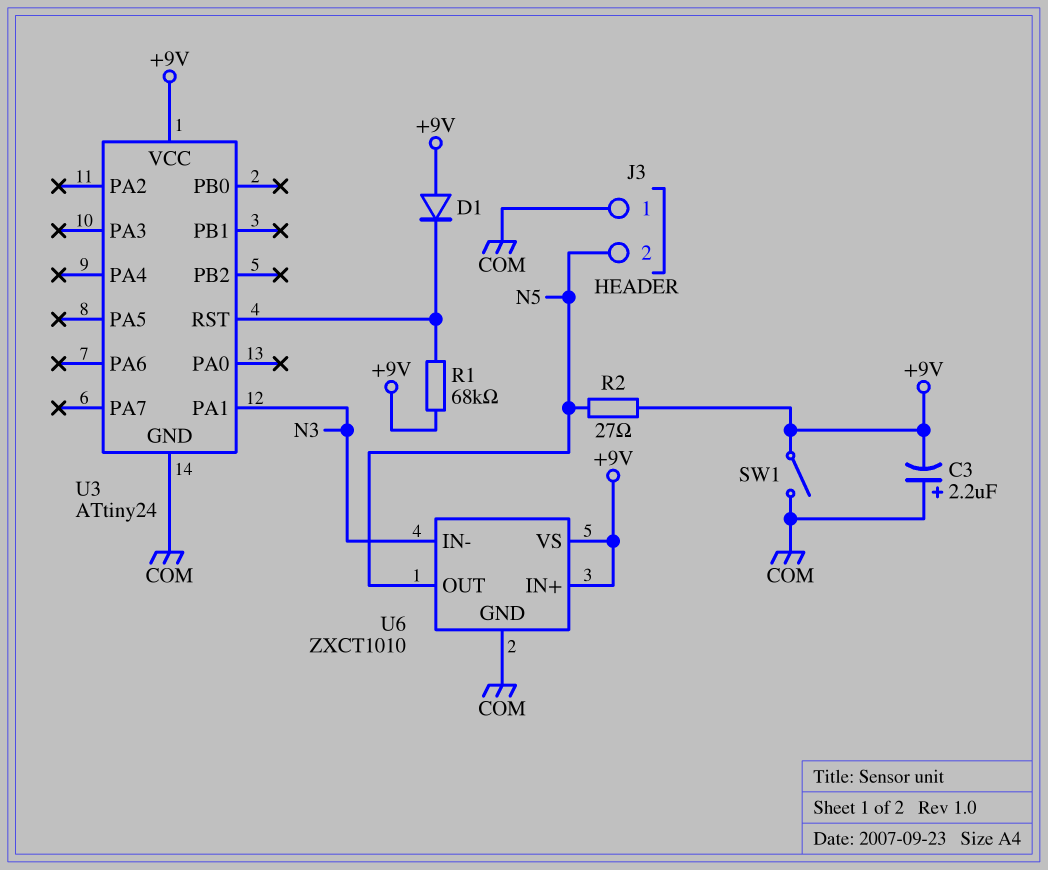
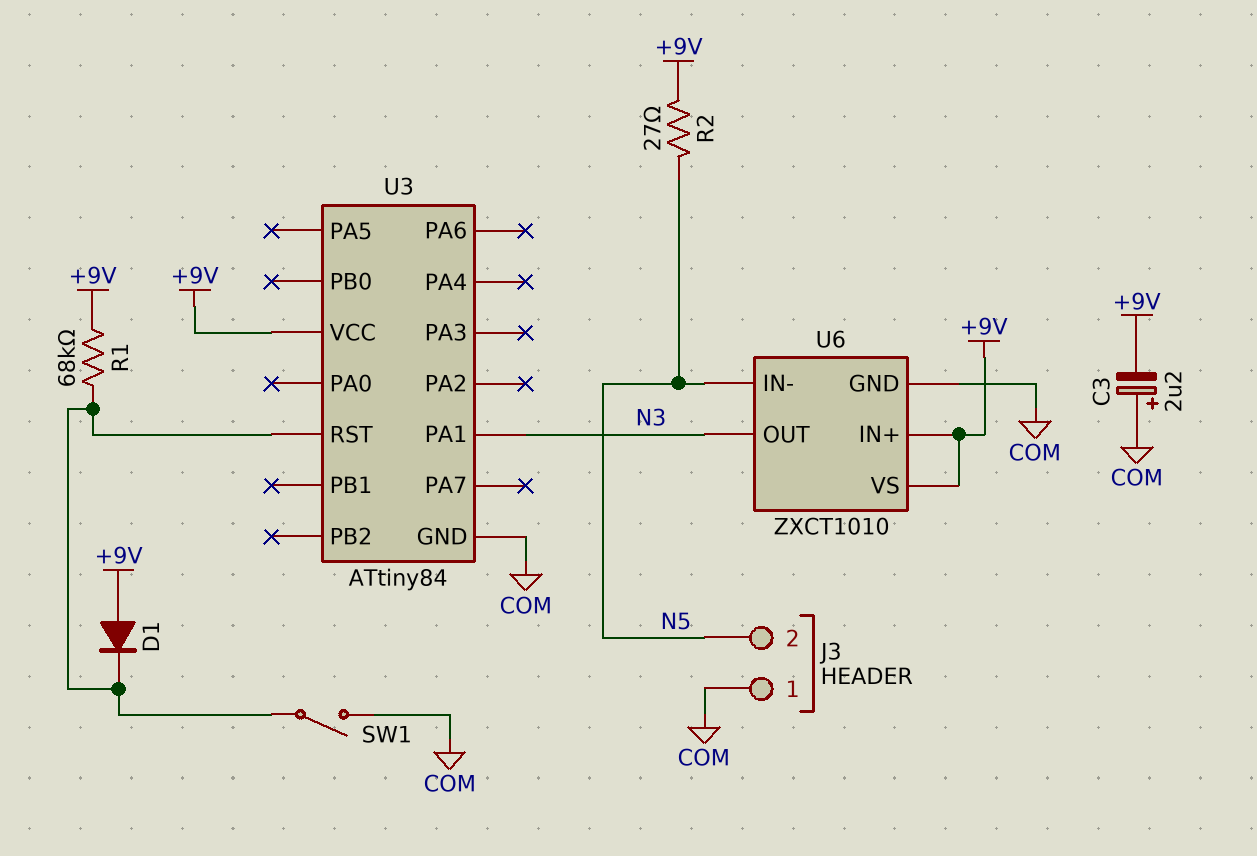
SW1: switch (+9V, COM) -> switch (COM, U3/RST)
U3: ATtiny24 -> ATtiny84
U6 pin IN-: N3 -> N5
U6 pin OUT: N5 -> N3

